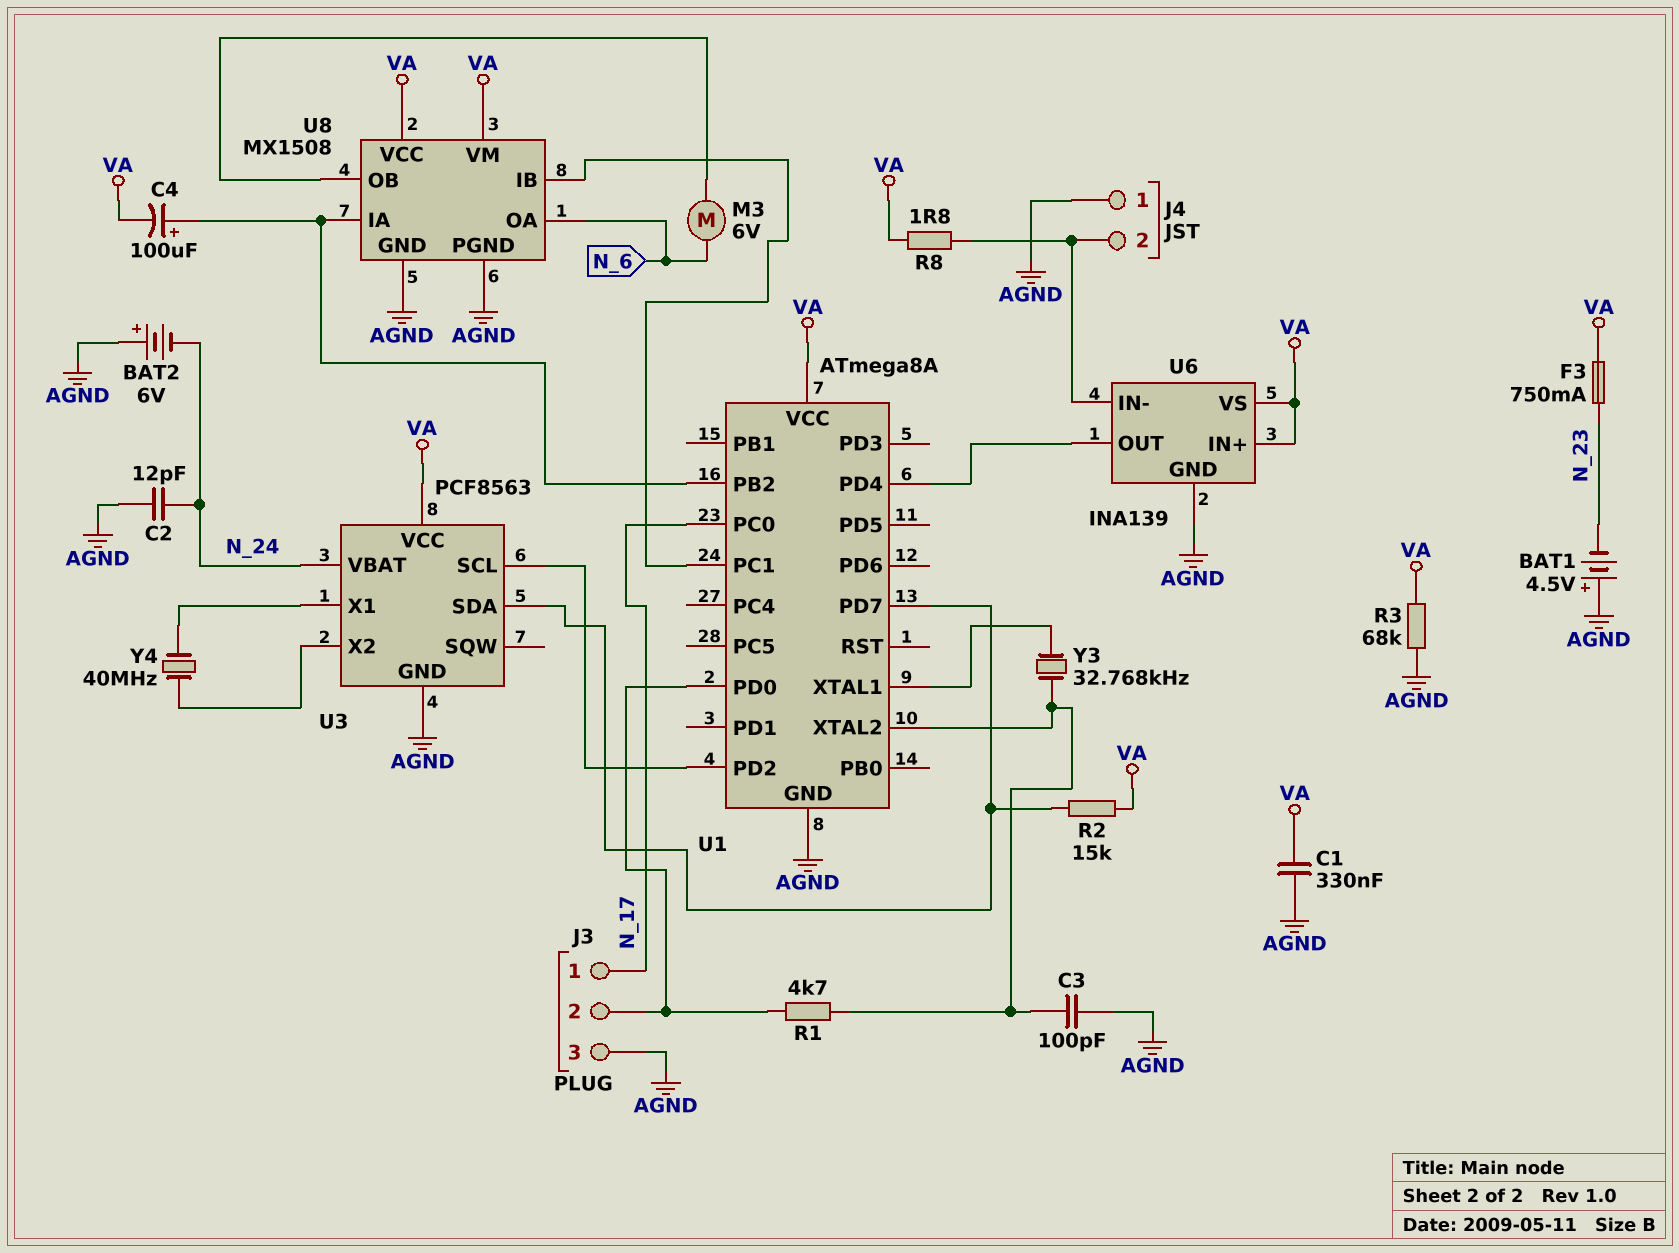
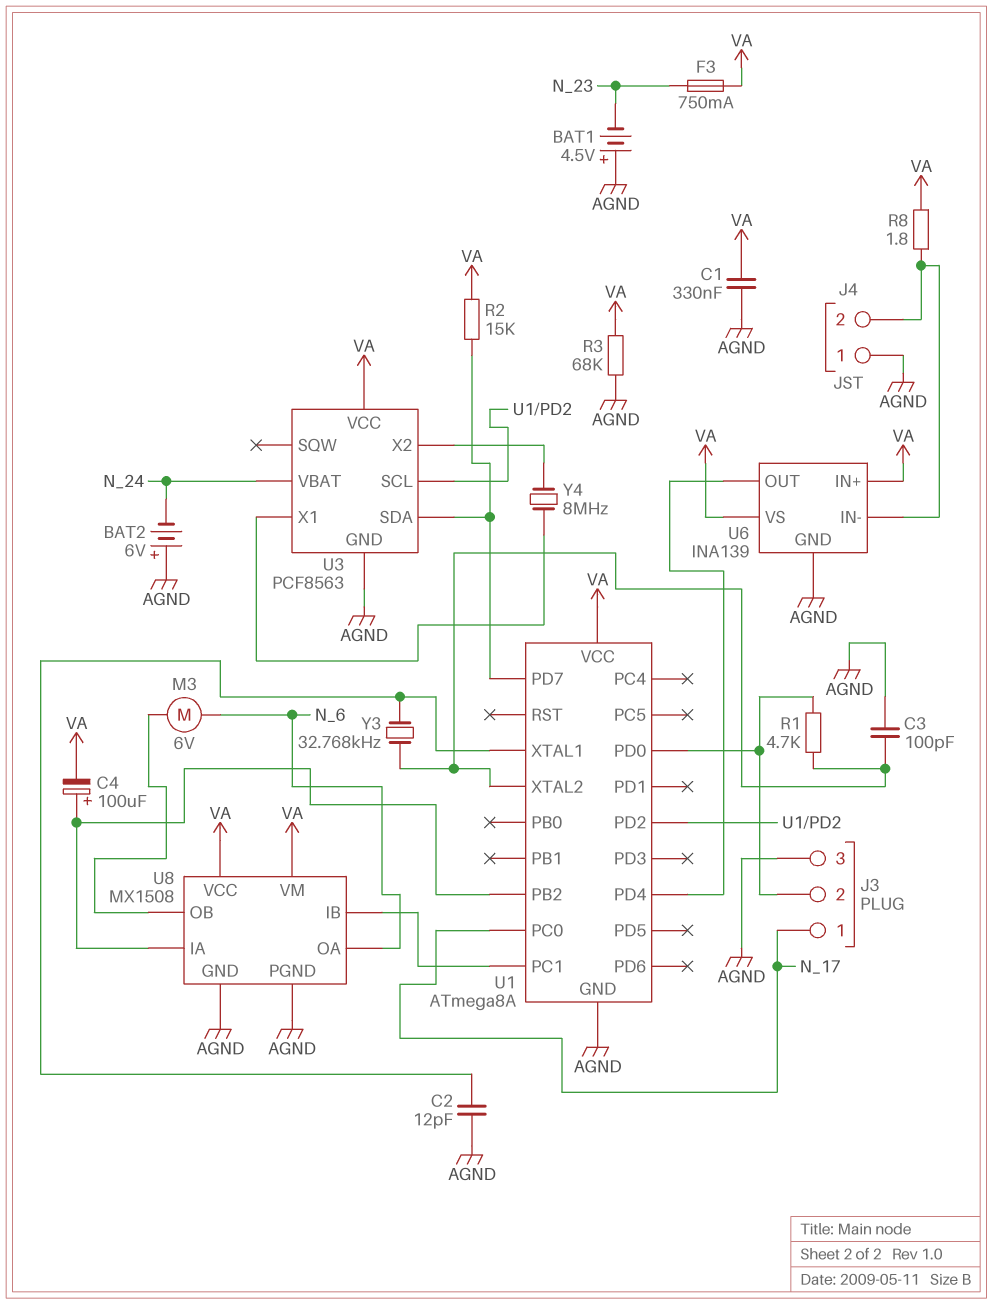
C2: 12pF (AGND, N_24) -> 12pF (AGND, U1/XTAL1)
Y4: 40MHz (U3/X1, U3/X2) -> 8MHz (U3/X1, U3/X2)

